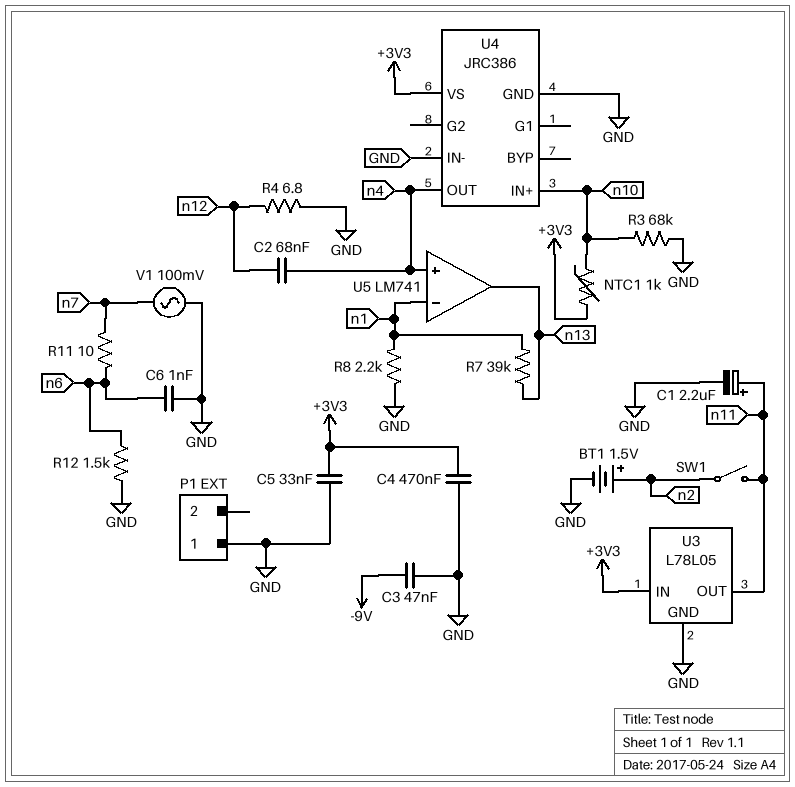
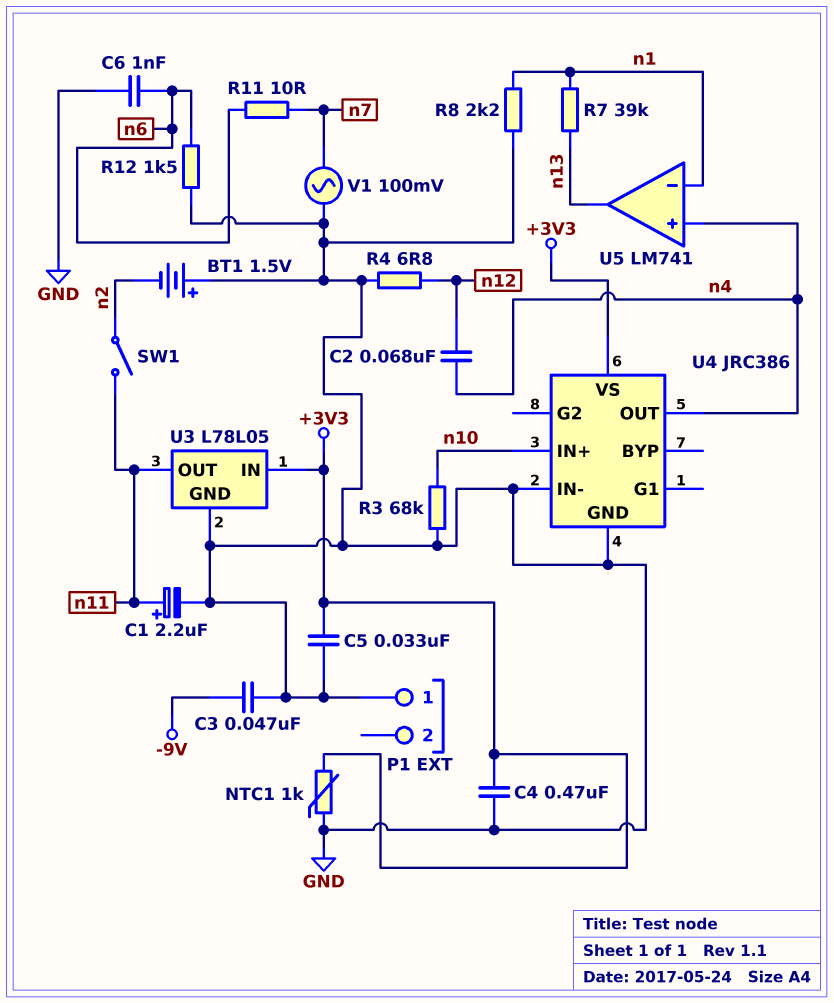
BT1: 1.5V (plus n2, minus GND) -> 1.5V (plus GND, minus n2)
NTC1: 1k (+3V3, n10) -> 1k (+3V3, GND)

